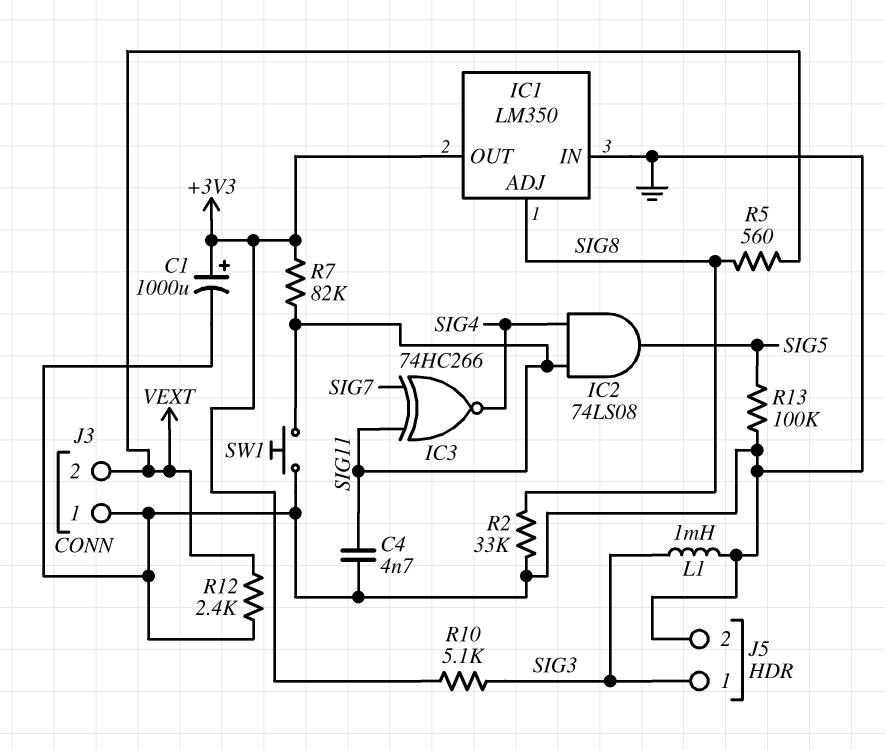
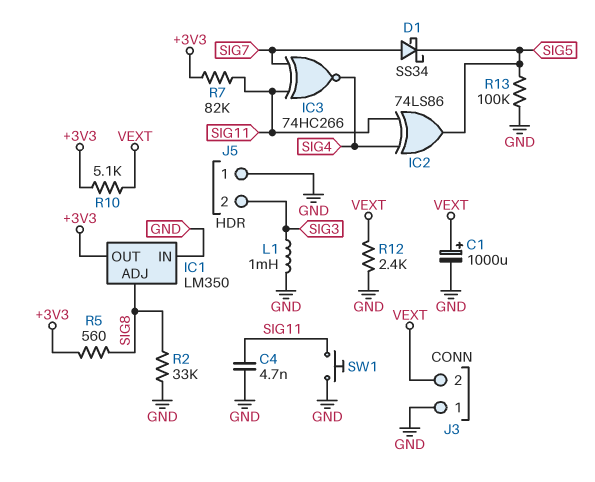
C1: 1000uF (plus +3V3, minus GND) -> 1000uF (plus VEXT, minus GND)
D1: none -> schottky SS34 (A SIG7, K SIG5)
IC2: AND 74LS08 (in SIG4, in SIG11, out SIG5) -> XOR 74LS86 (in SIG4, in SIG11, out SIG5)
J5 pin 1: SIG3 -> GND
J5 pin 2: GND -> SIG3
R5: 560 (SIG8, VEXT) -> 560 (+3V3, SIG8)
R10: 5.1k (+3V3, SIG3) -> 5.1k (+3V3, VEXT)

